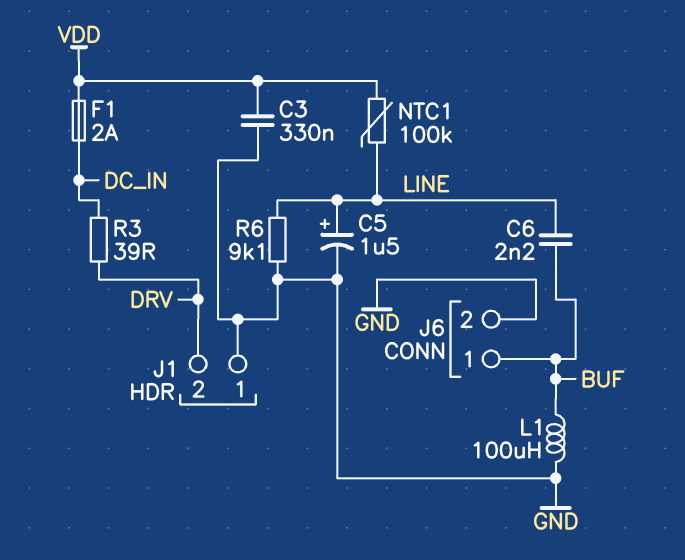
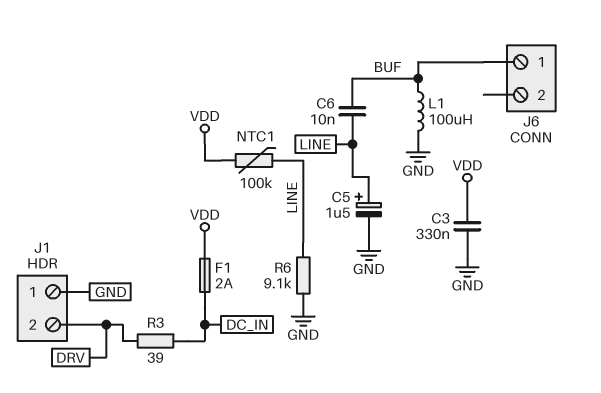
C6: 2.2nF (BUF, LINE) -> 10nF (BUF, LINE)
J6 pin 2: GND -> none

